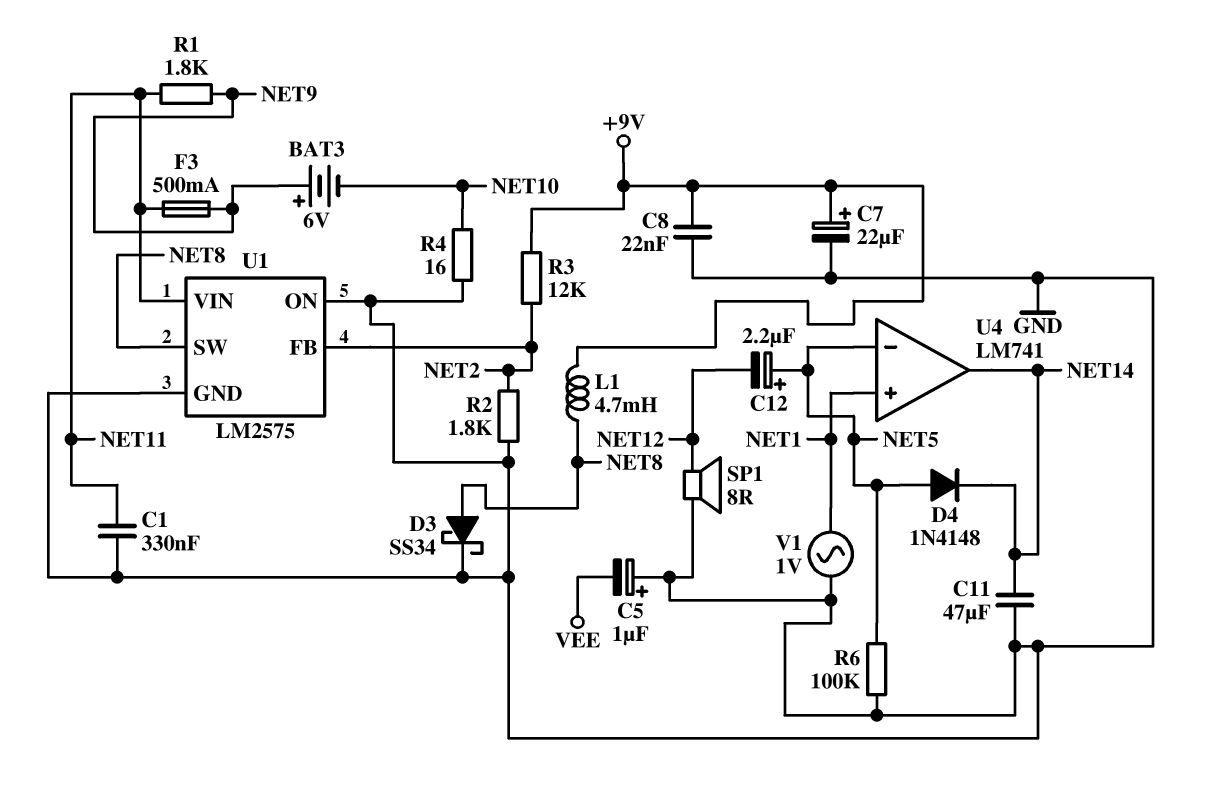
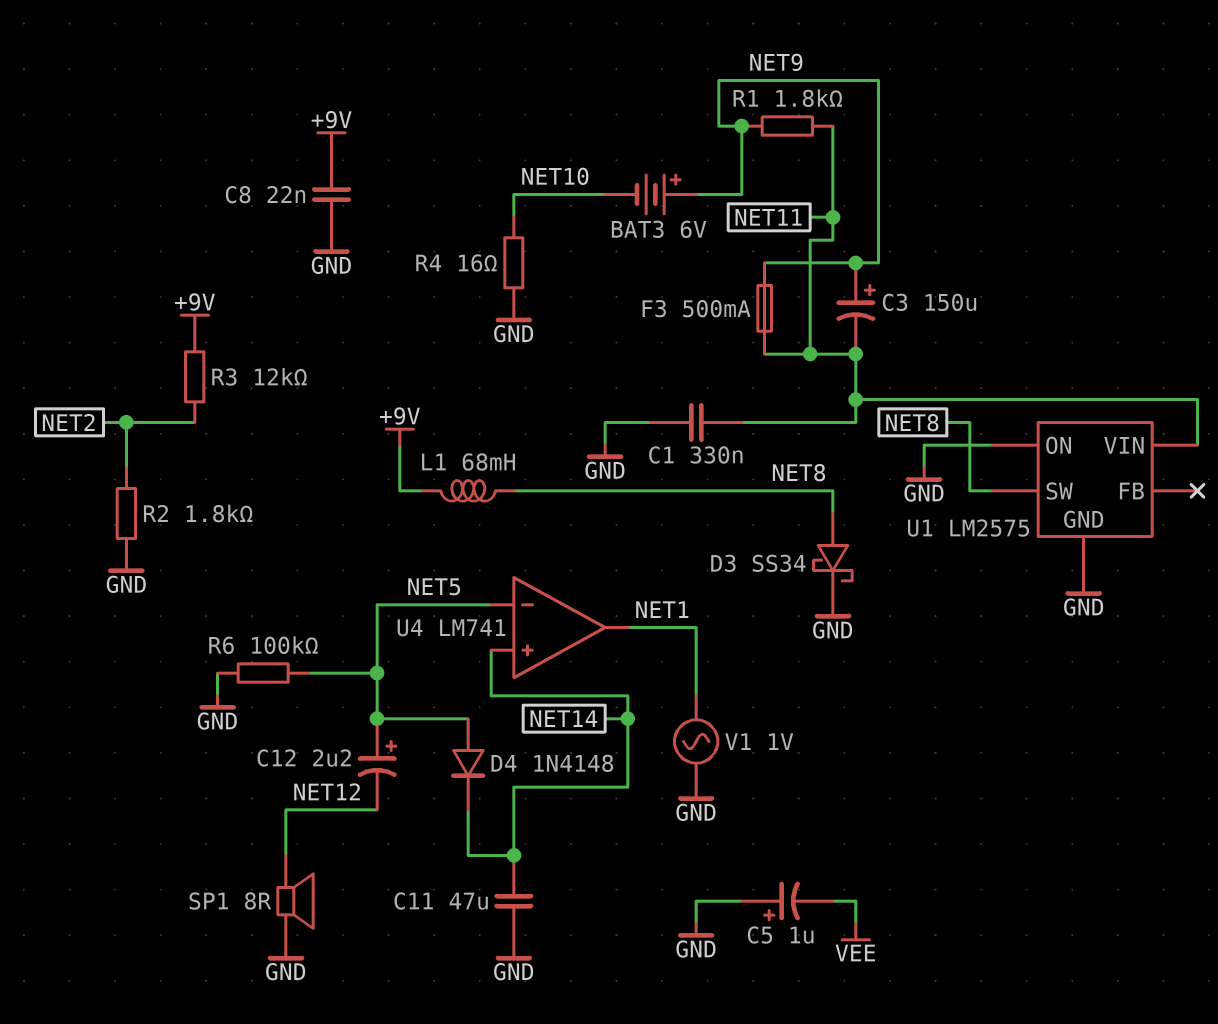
C3: none -> 150uF (plus NET9, minus NET11)
C7: 22uF (plus +9V, minus GND) -> none
L1: 4.7mH (+9V, NET8) -> 68mH (+9V, NET8)
U1 pin FB: NET2 -> none
U4 pin in+: NET1 -> NET14
U4 pin out: NET14 -> NET1

